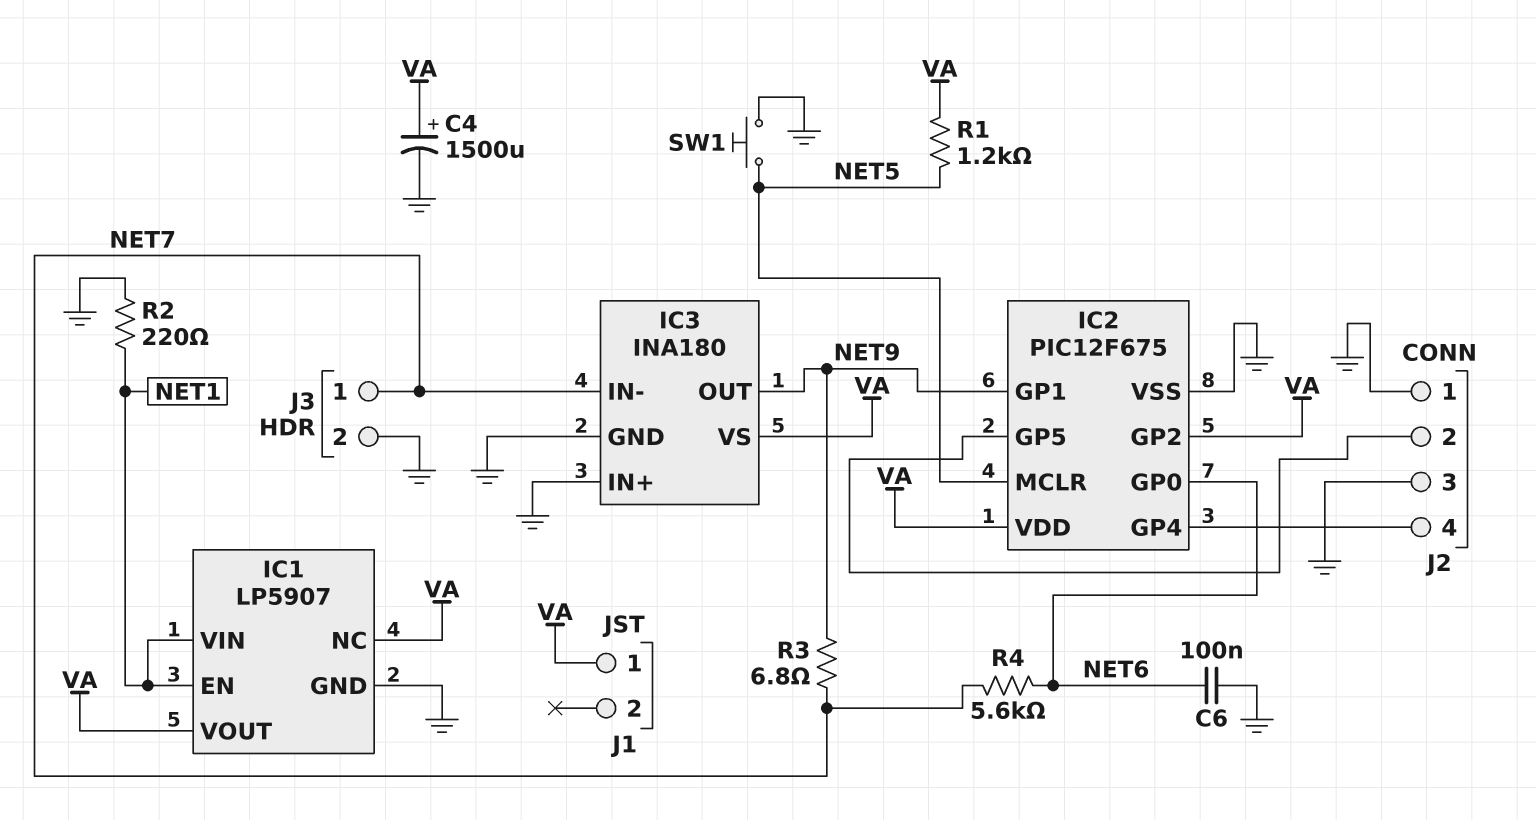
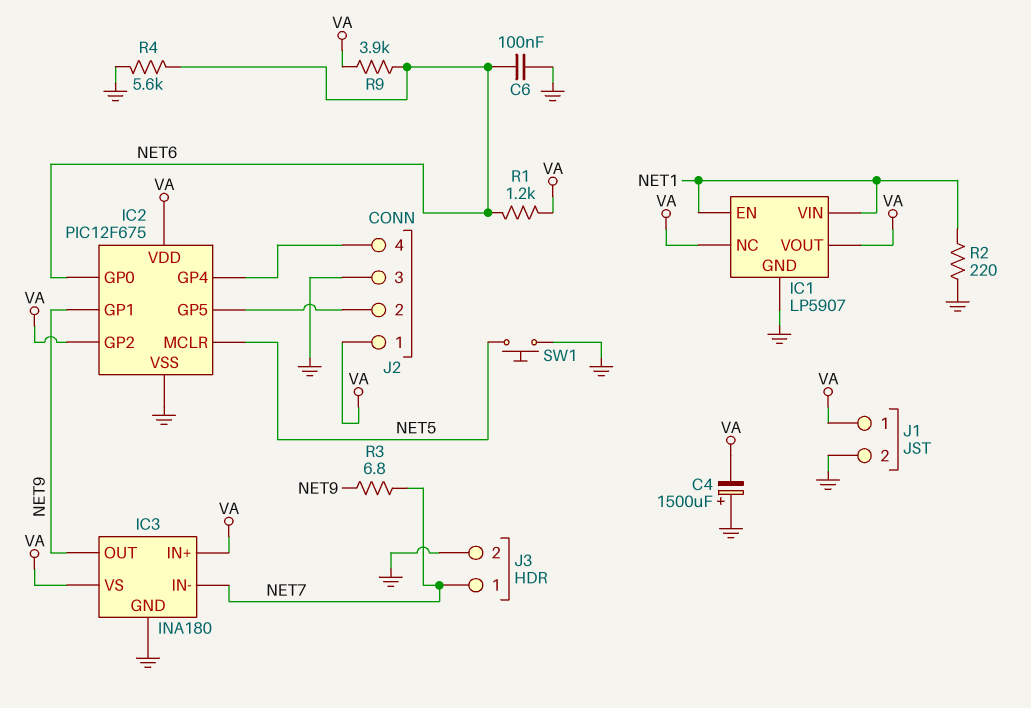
C4: 1500uF (plus VA, minus GND) -> 1500uF (plus GND, minus VA)
IC3 pin IN+: GND -> VA
J1 pin 2: none -> GND
J2 pin 1: GND -> VA
R1: 1.2k (NET5, VA) -> 1.2k (NET6, VA)
R4: 5.6k (NET6, NET7) -> 5.6k (GND, NET6)
R9: none -> 3.9k (NET6, VA)

